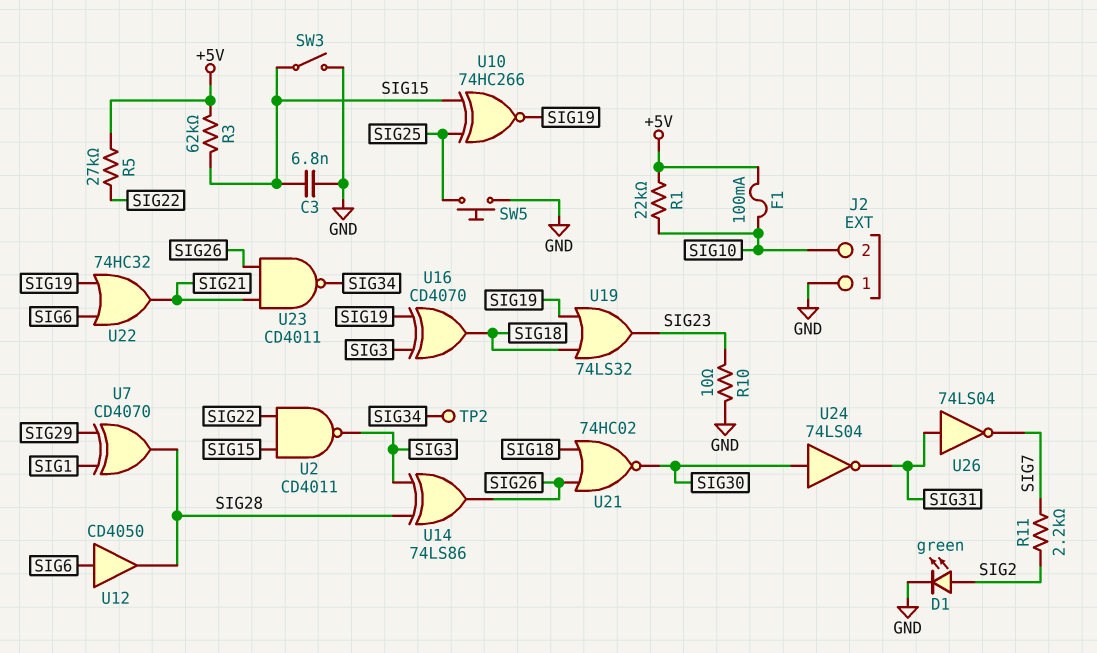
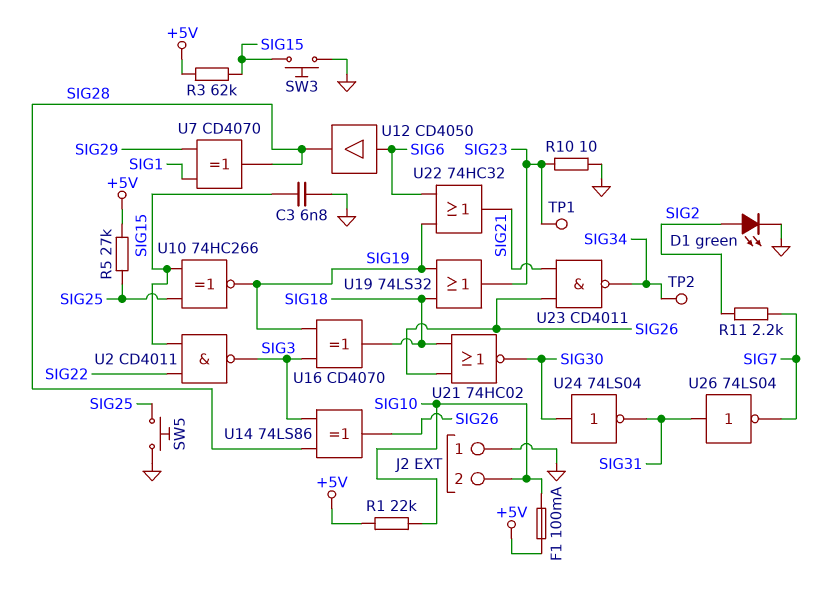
R5: 27k (+5V, SIG22) -> 27k (+5V, SIG25)
SW3: switch (GND, SIG15) -> button (GND, SIG15)
TP1: none -> test point (SIG23)

